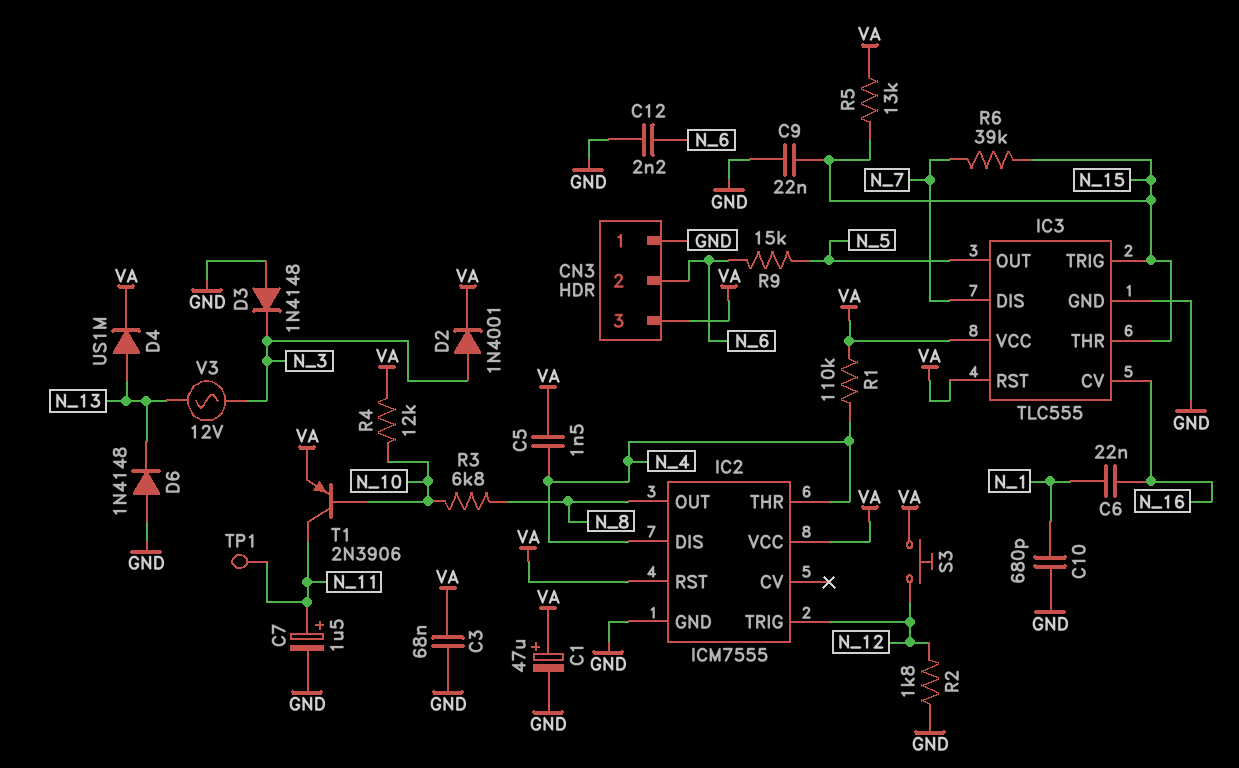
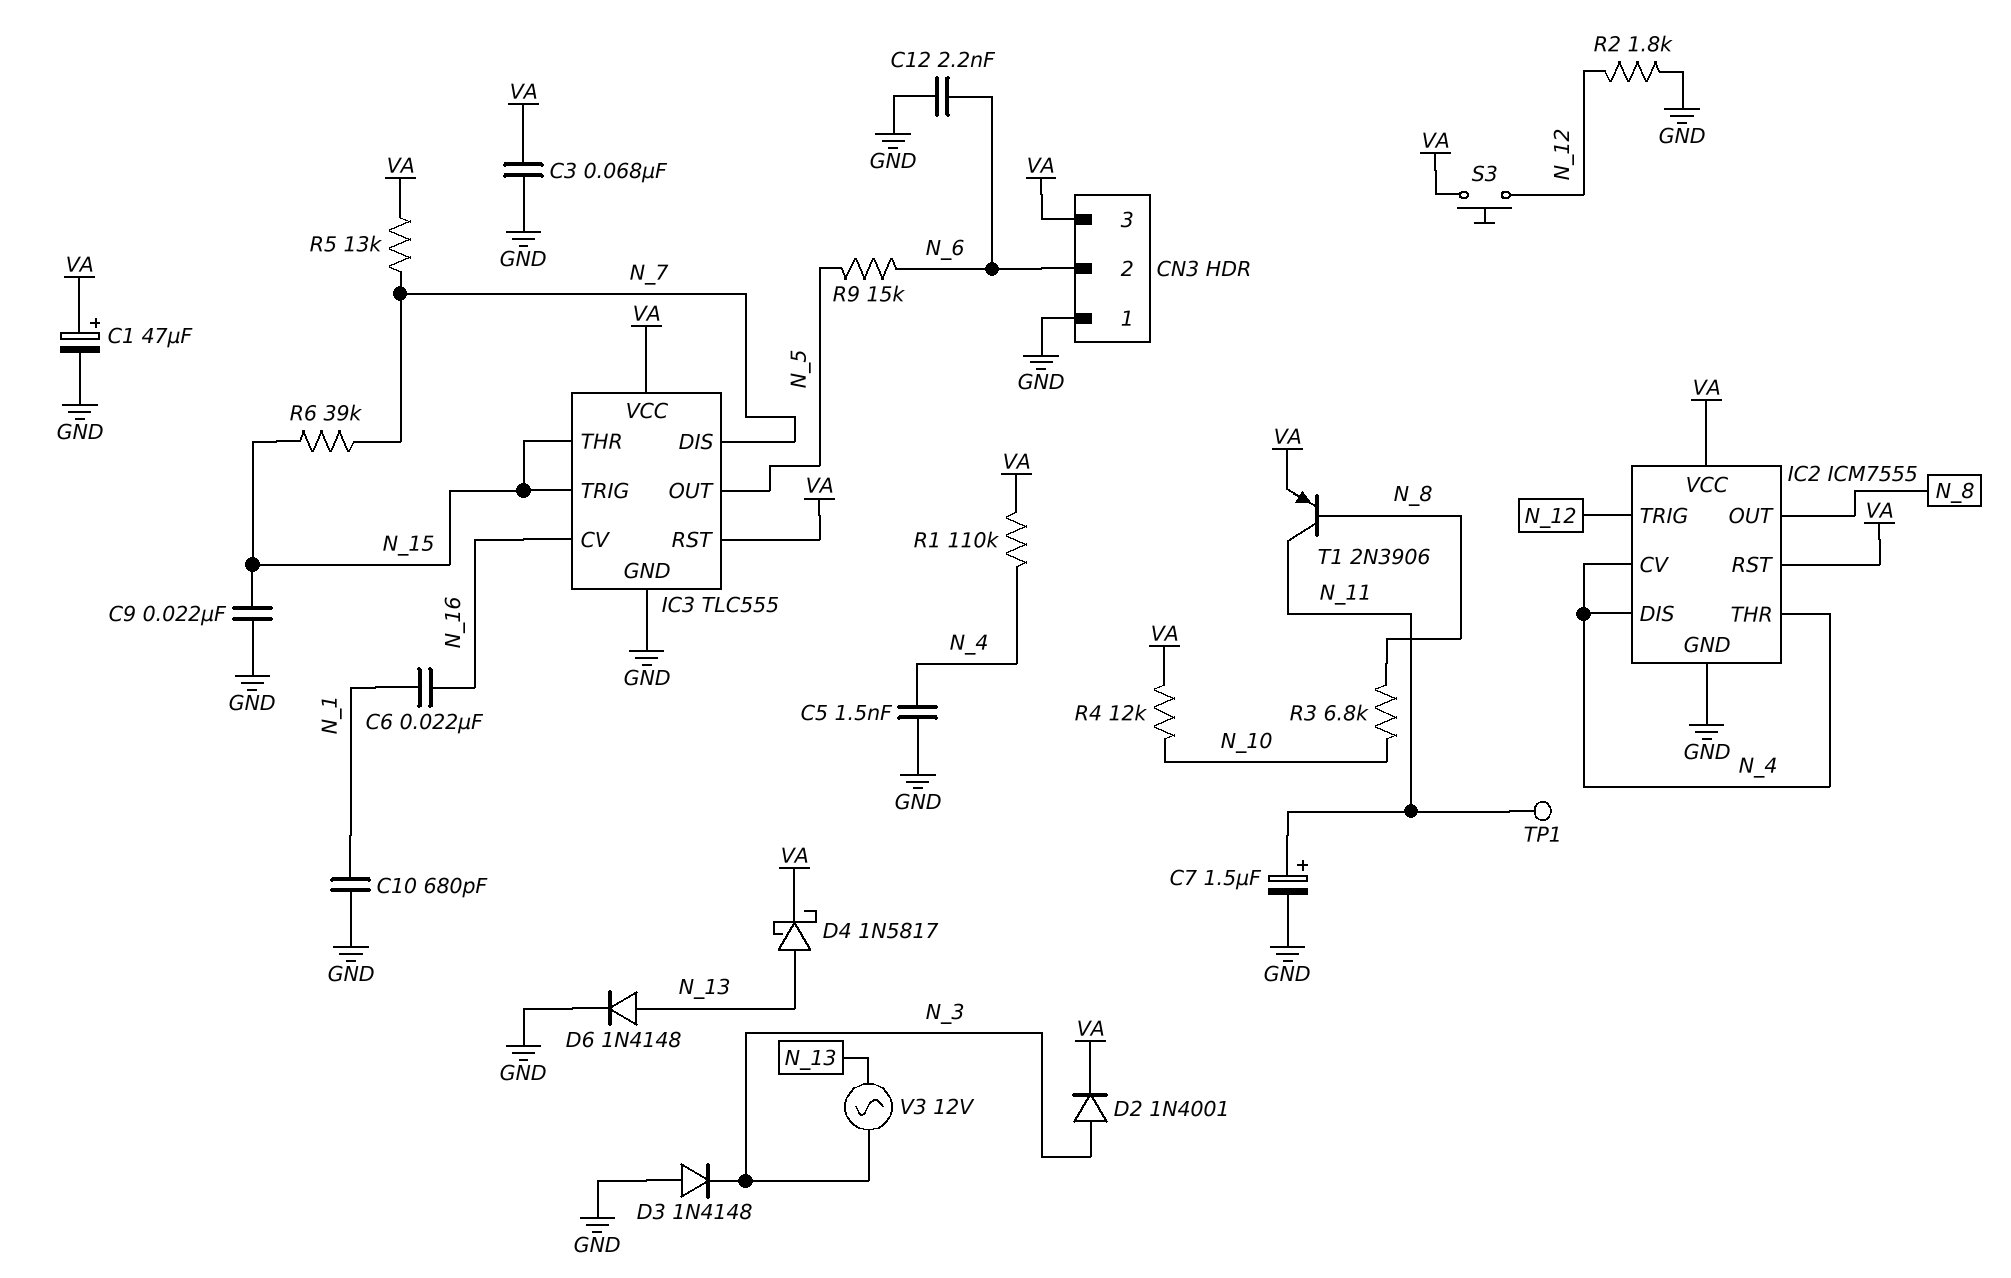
C5: 1.5nF (N_4, VA) -> 1.5nF (GND, N_4)
D4: diode US1M (A N_13, K VA) -> schottky 1N5817 (A N_13, K VA)
D6: diode 1N4148 (A GND, K N_13) -> diode 1N4148 (A N_13, K GND)
IC2 pin CV: none -> N_4
R5: 13k (N_15, VA) -> 13k (N_7, VA)
T1: PNP 2N3906 (B N_10, C N_11, E VA) -> PNP 2N3906 (B N_8, C N_11, E VA)

